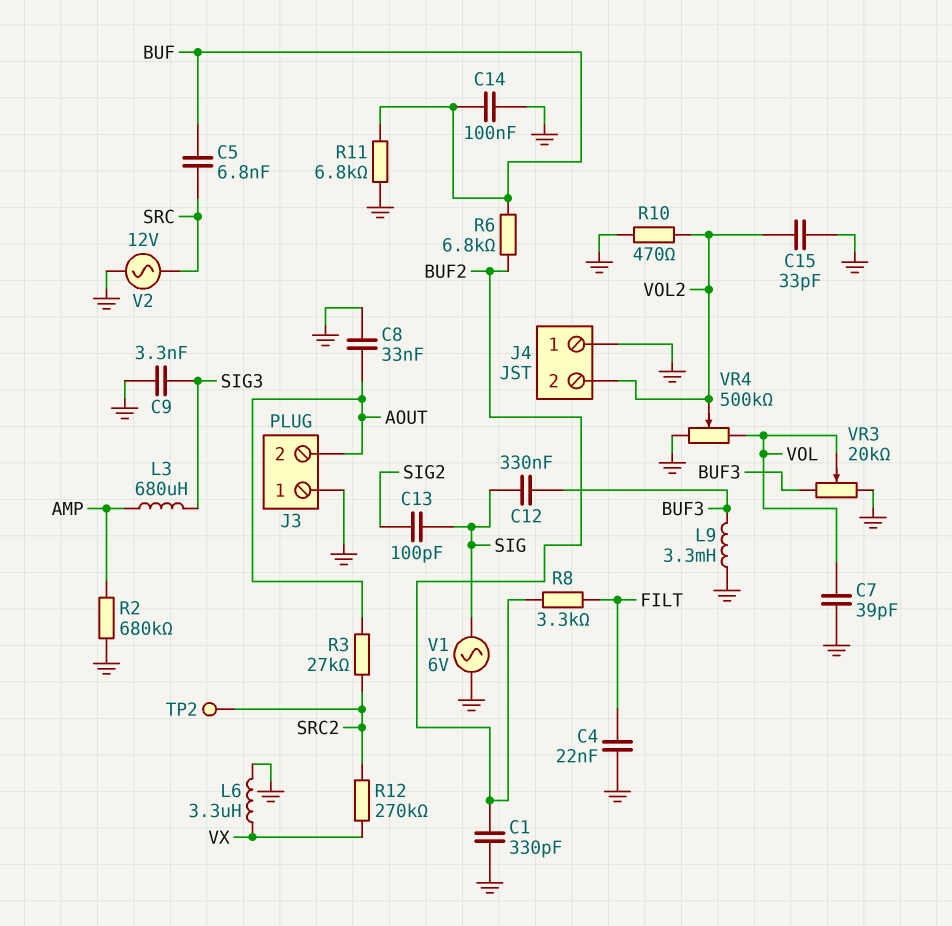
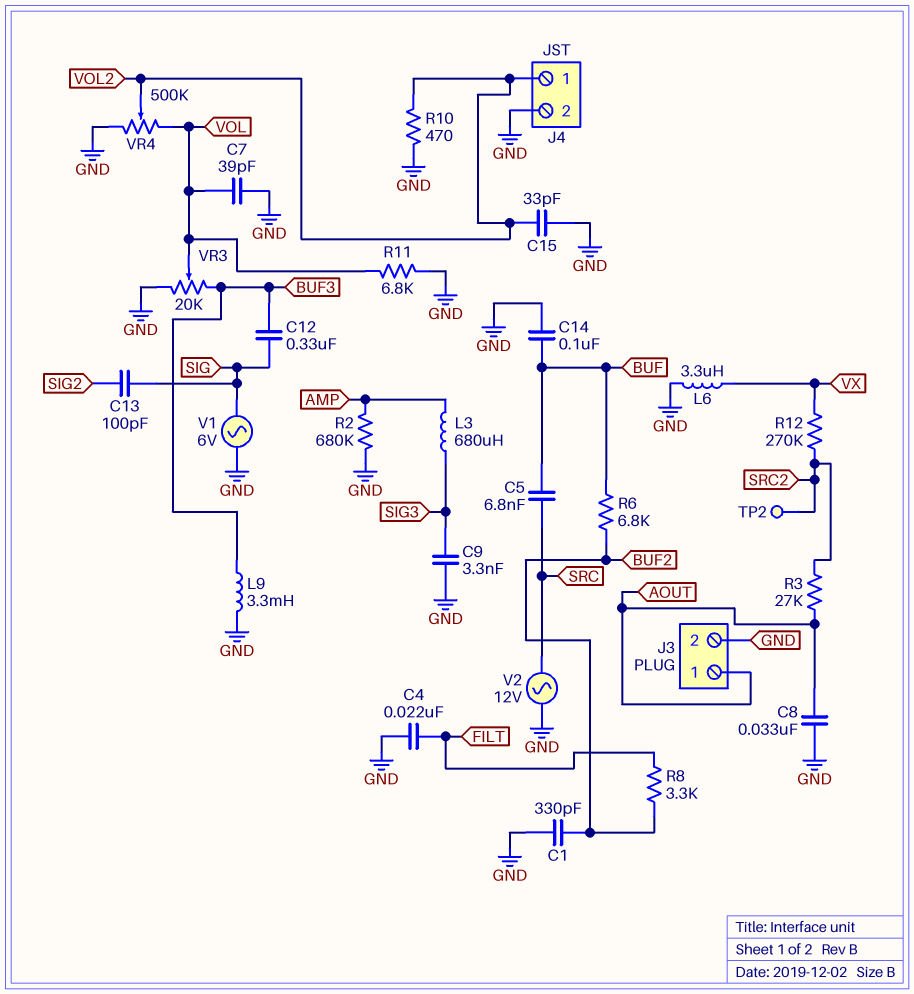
J3 pin 1: GND -> AOUT
J3 pin 2: AOUT -> GND
J4 pin 1: GND -> VOL2
J4 pin 2: VOL2 -> GND
R11: 6.8k (BUF, GND) -> 6.8k (GND, VOL)

